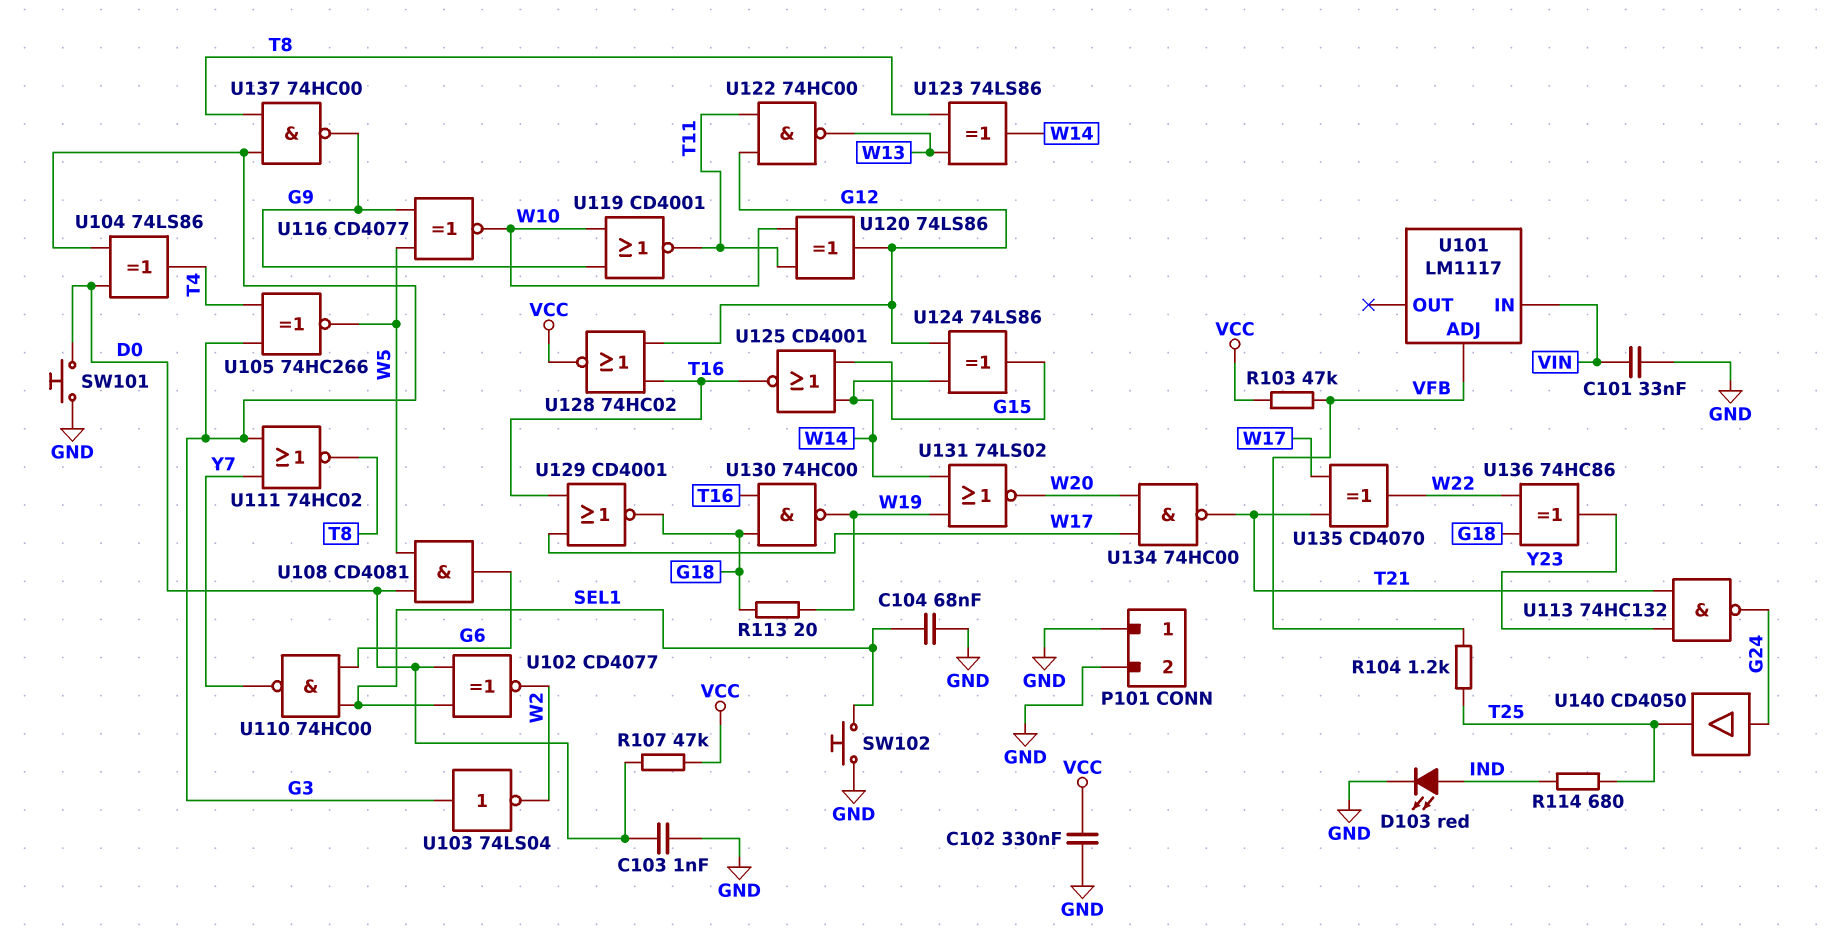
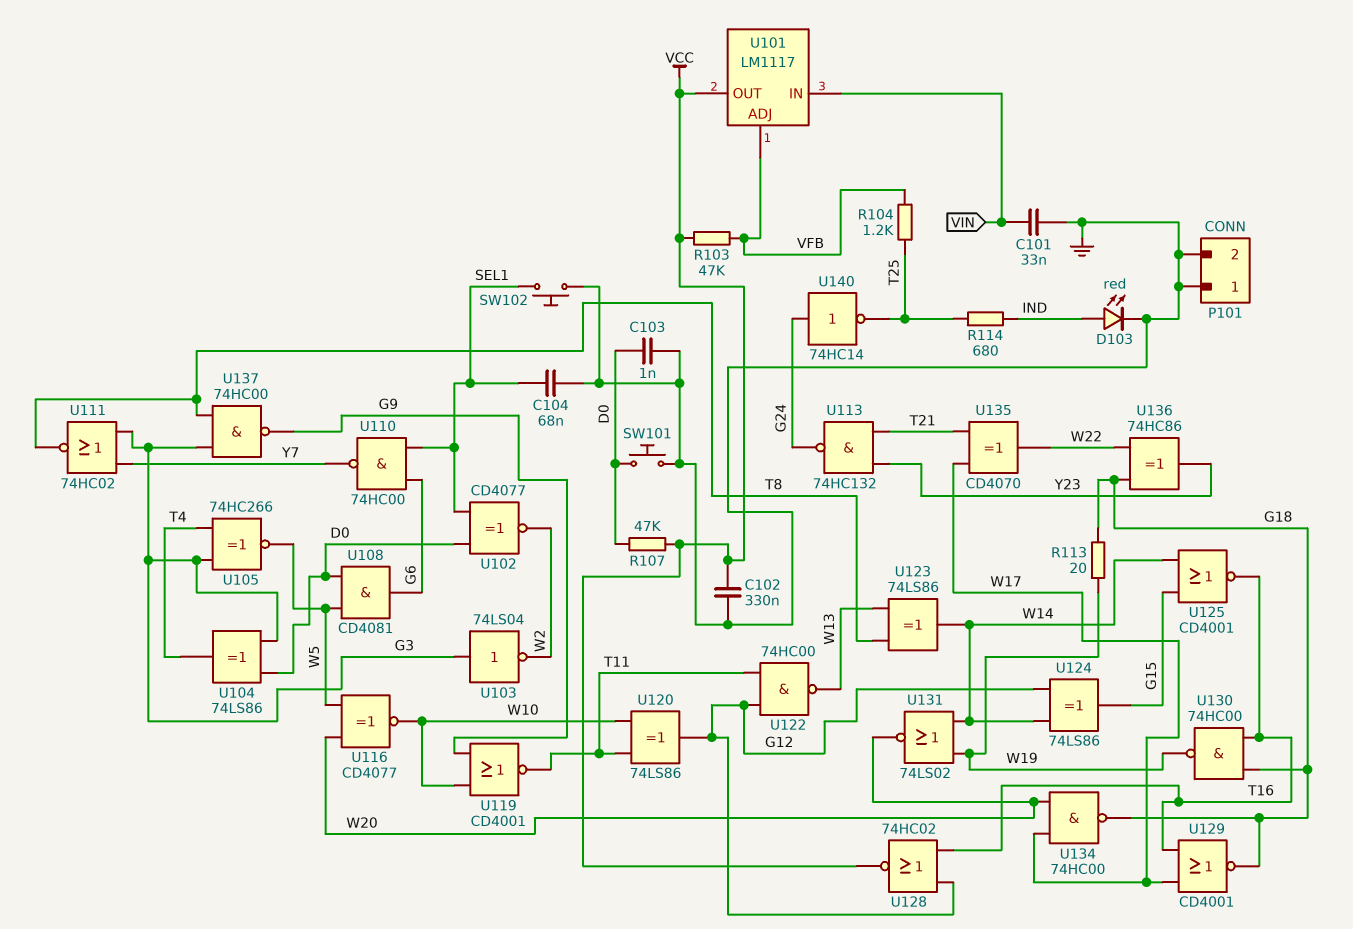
U101 pin OUT: none -> VCC
U116: XNOR CD4077 (in G9, in W5, out W10) -> XNOR CD4077 (in W5, in W20, out W10)
U134: NAND 74HC00 (in W17, in W20, out T21) -> NAND 74HC00 (in W17, in W20, out G18)
U140: buffer CD4050 (in G24, out T25) -> NOT 74HC14 (in G24, out T25)

